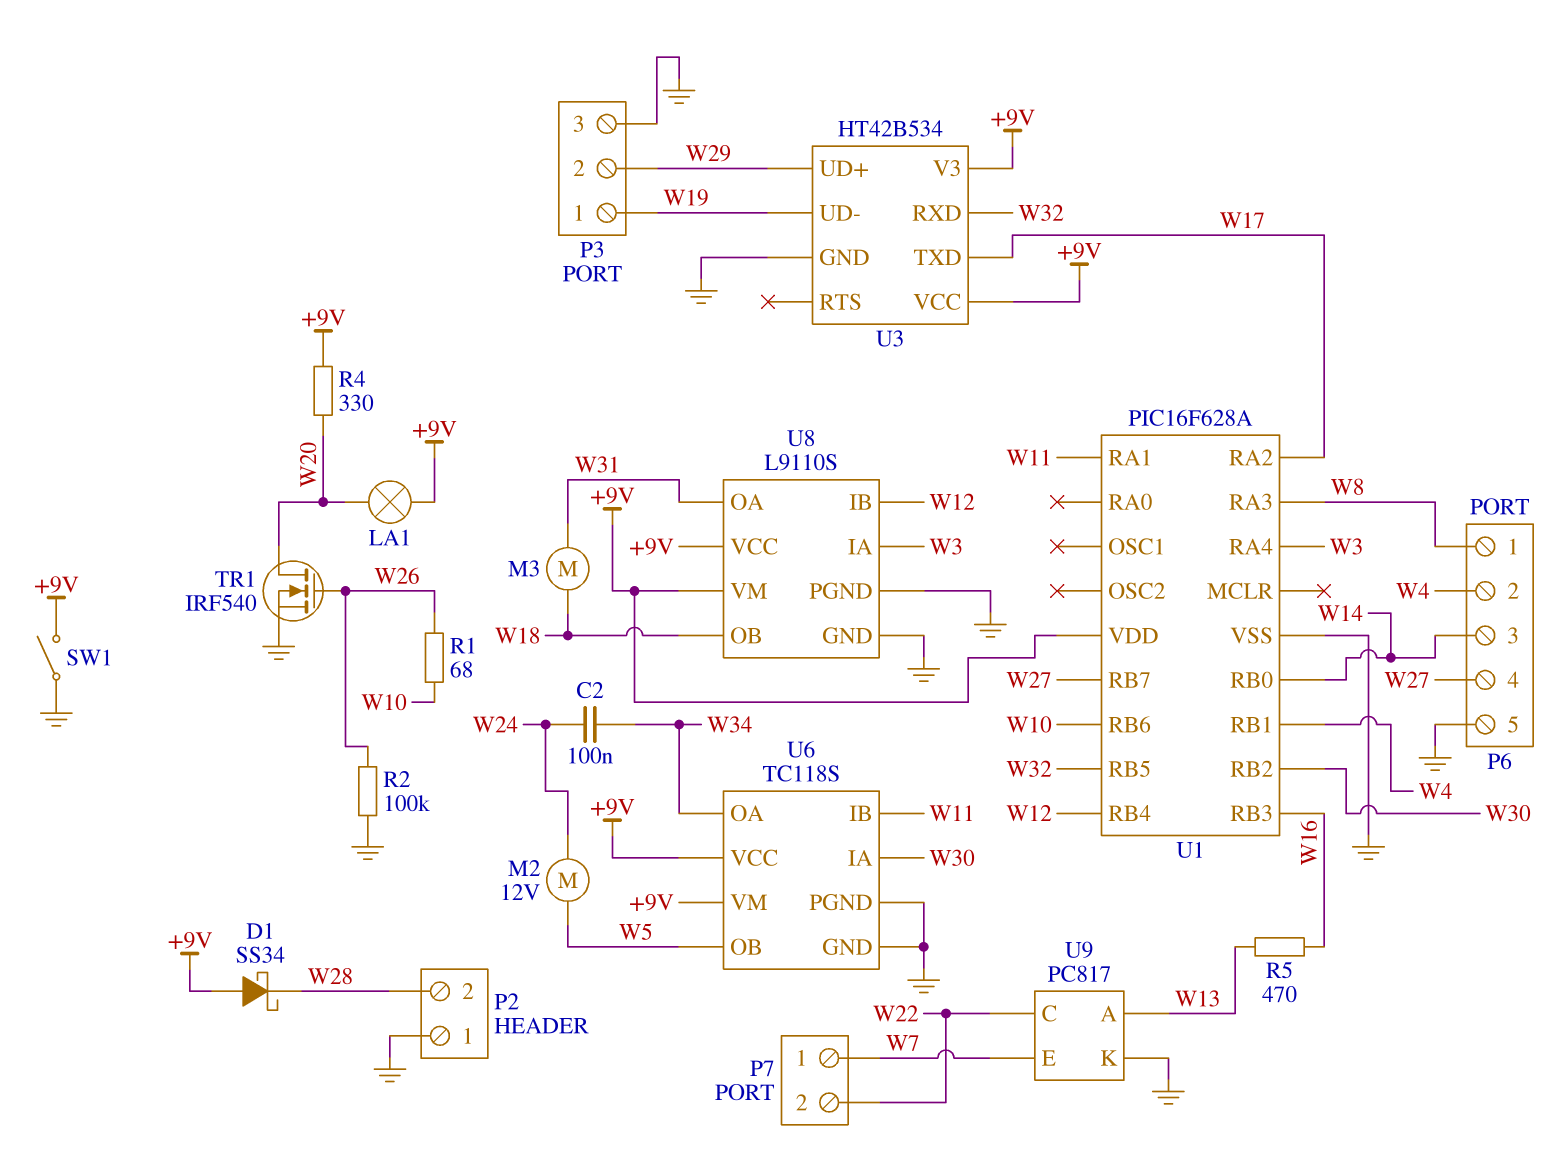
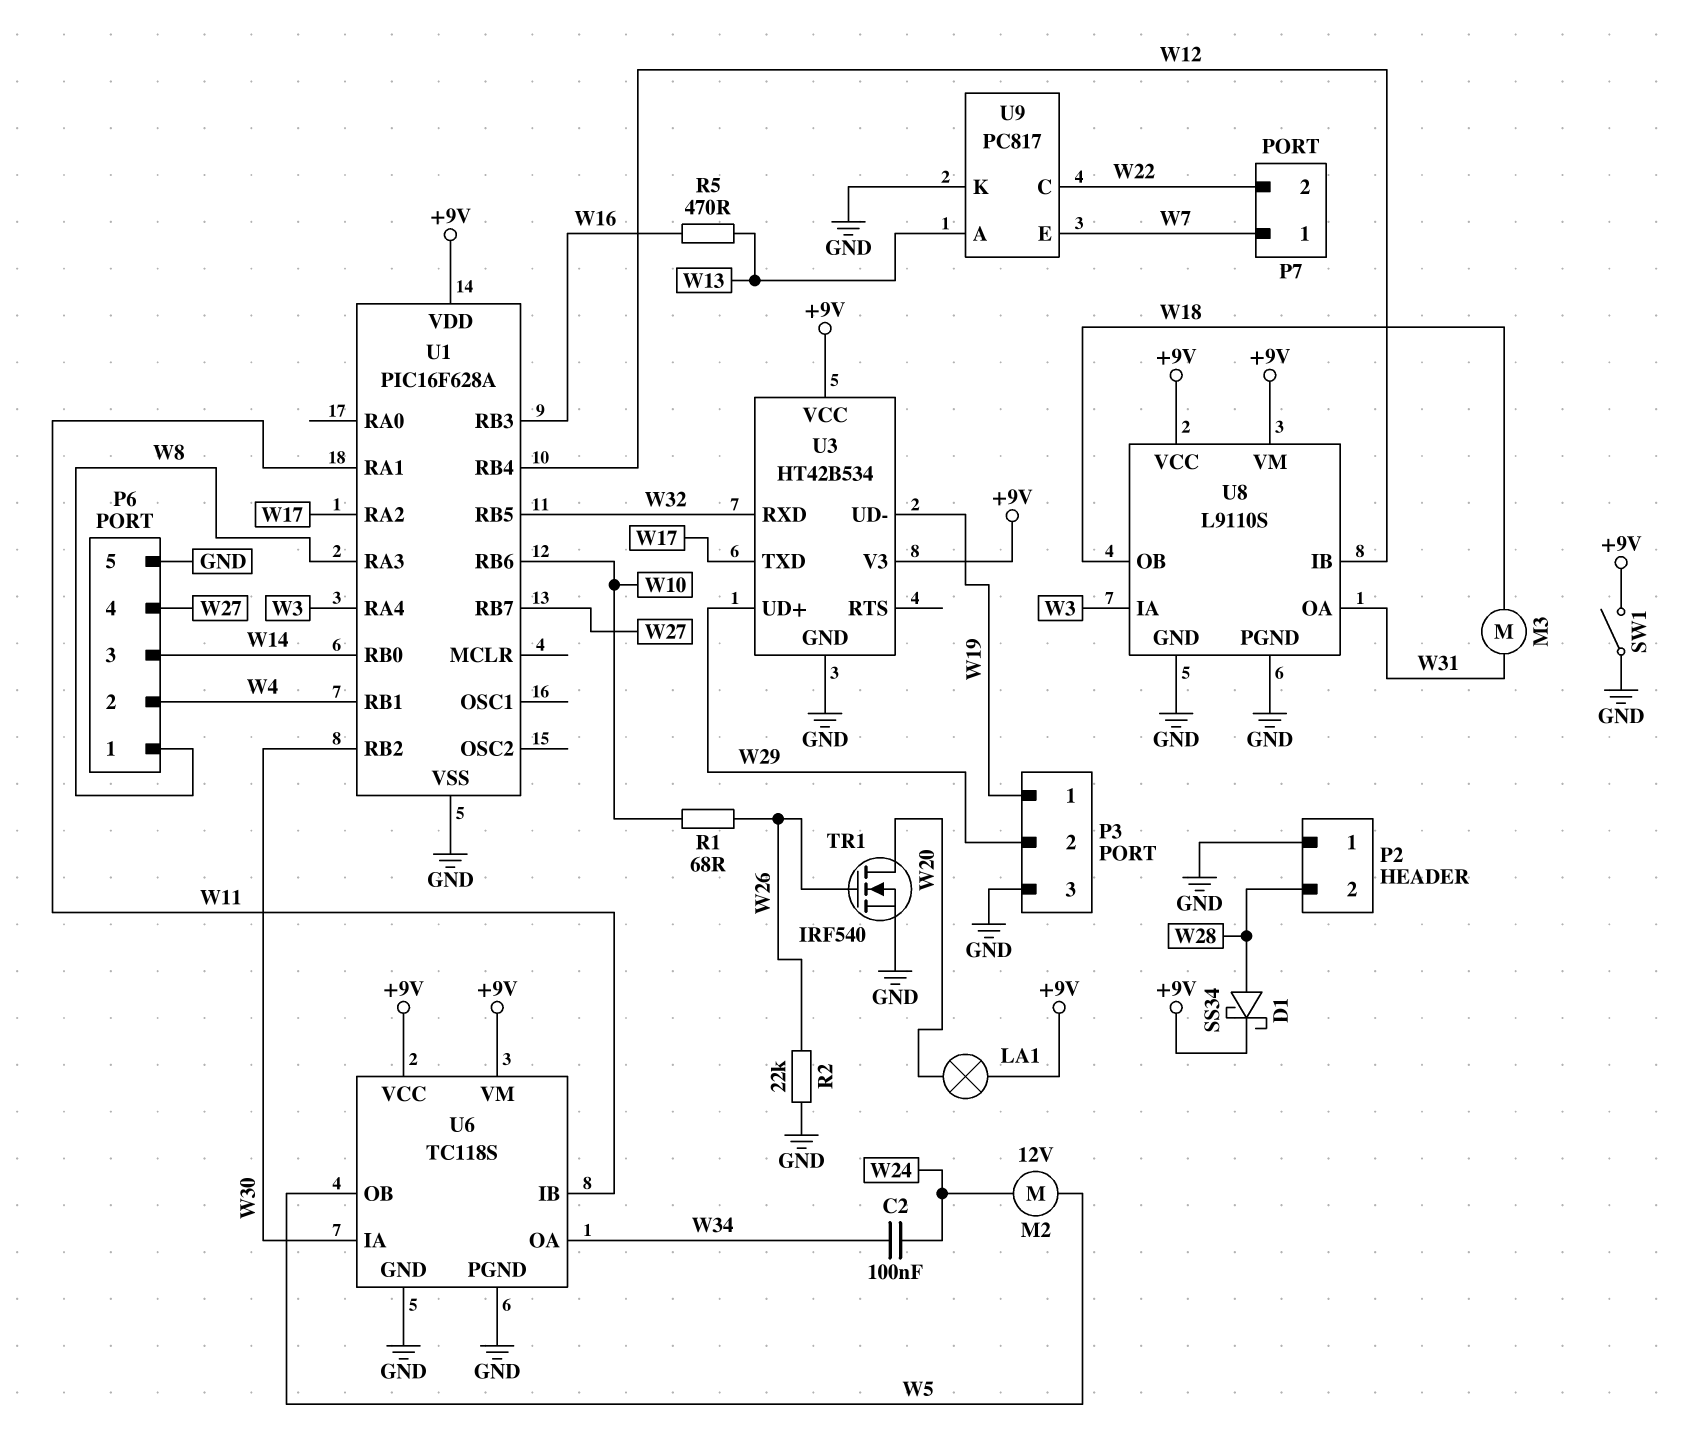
D1: schottky SS34 (A +9V, K W28) -> schottky SS34 (A W28, K +9V)
R2: 100k (GND, W26) -> 22k (GND, W26)
R4: 330 (+9V, W20) -> none

